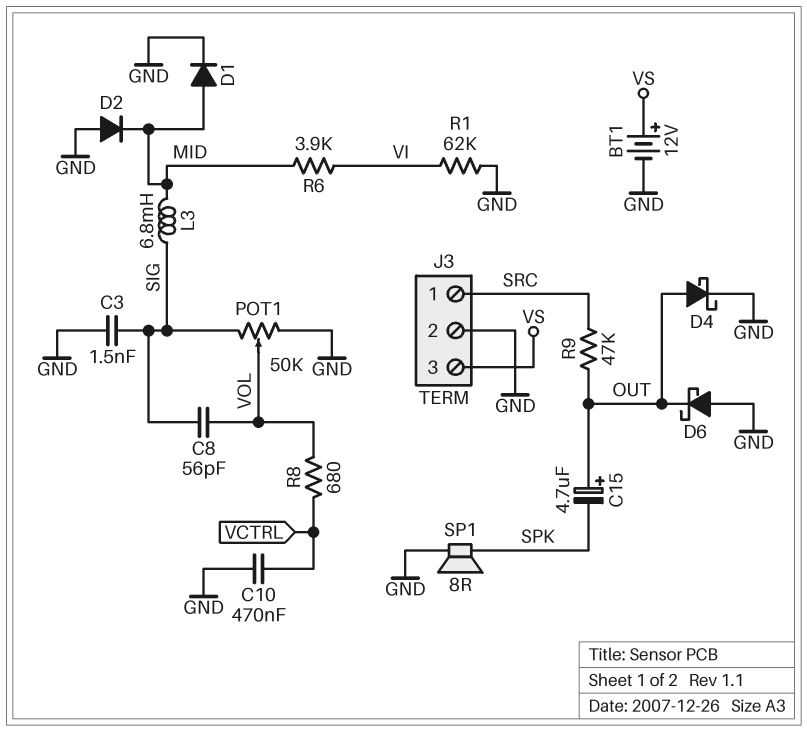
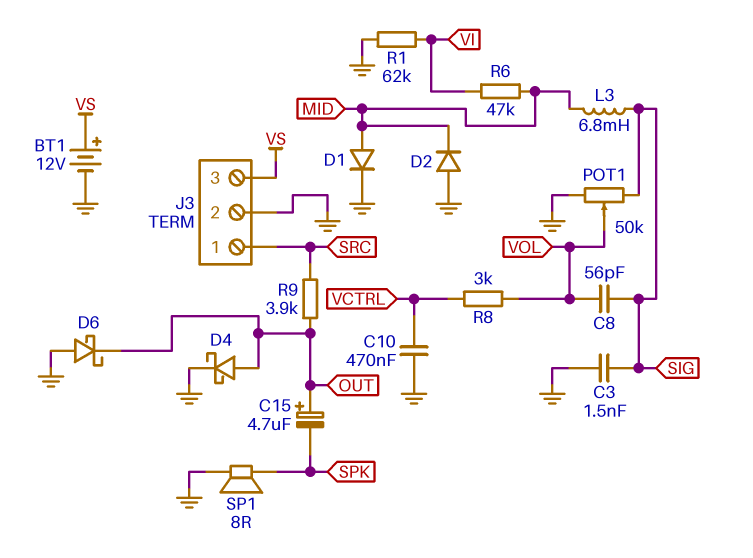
R6: 3.9k (MID, VI) -> 47k (MID, VI)
R8: 680 (VCTRL, VOL) -> 3k (VCTRL, VOL)
R9: 47k (OUT, SRC) -> 3.9k (OUT, SRC)

